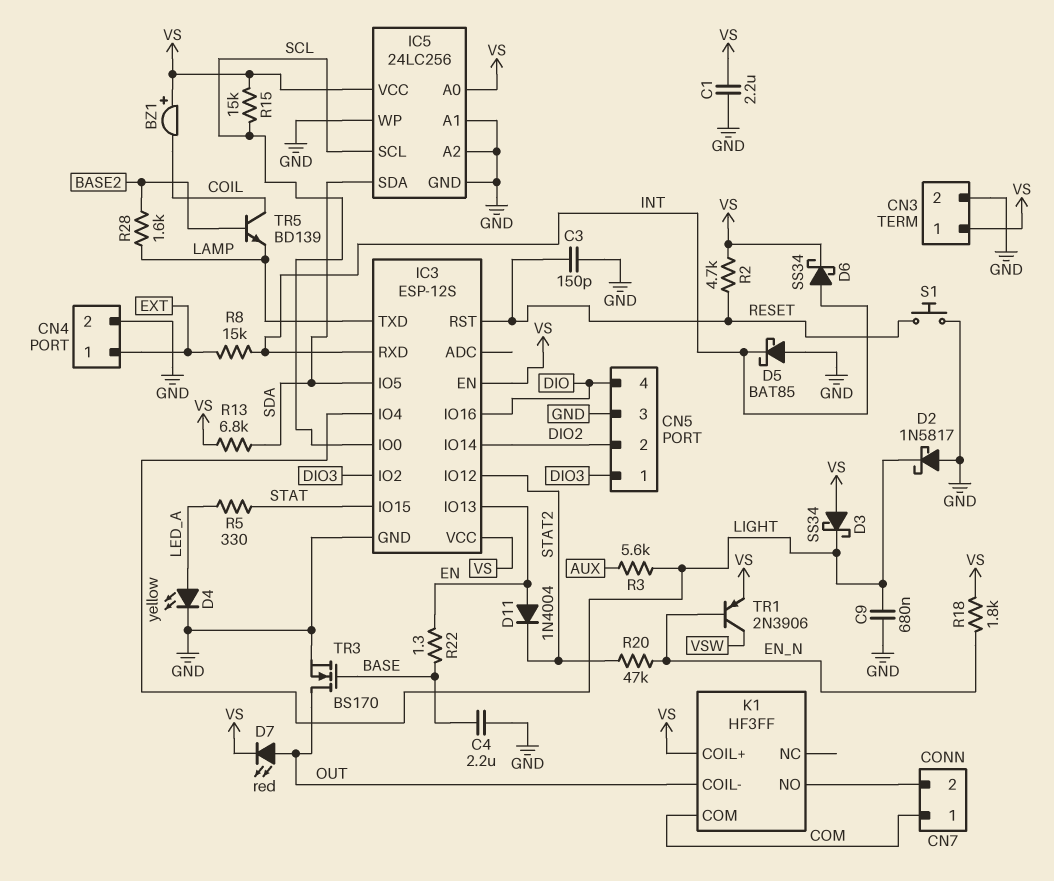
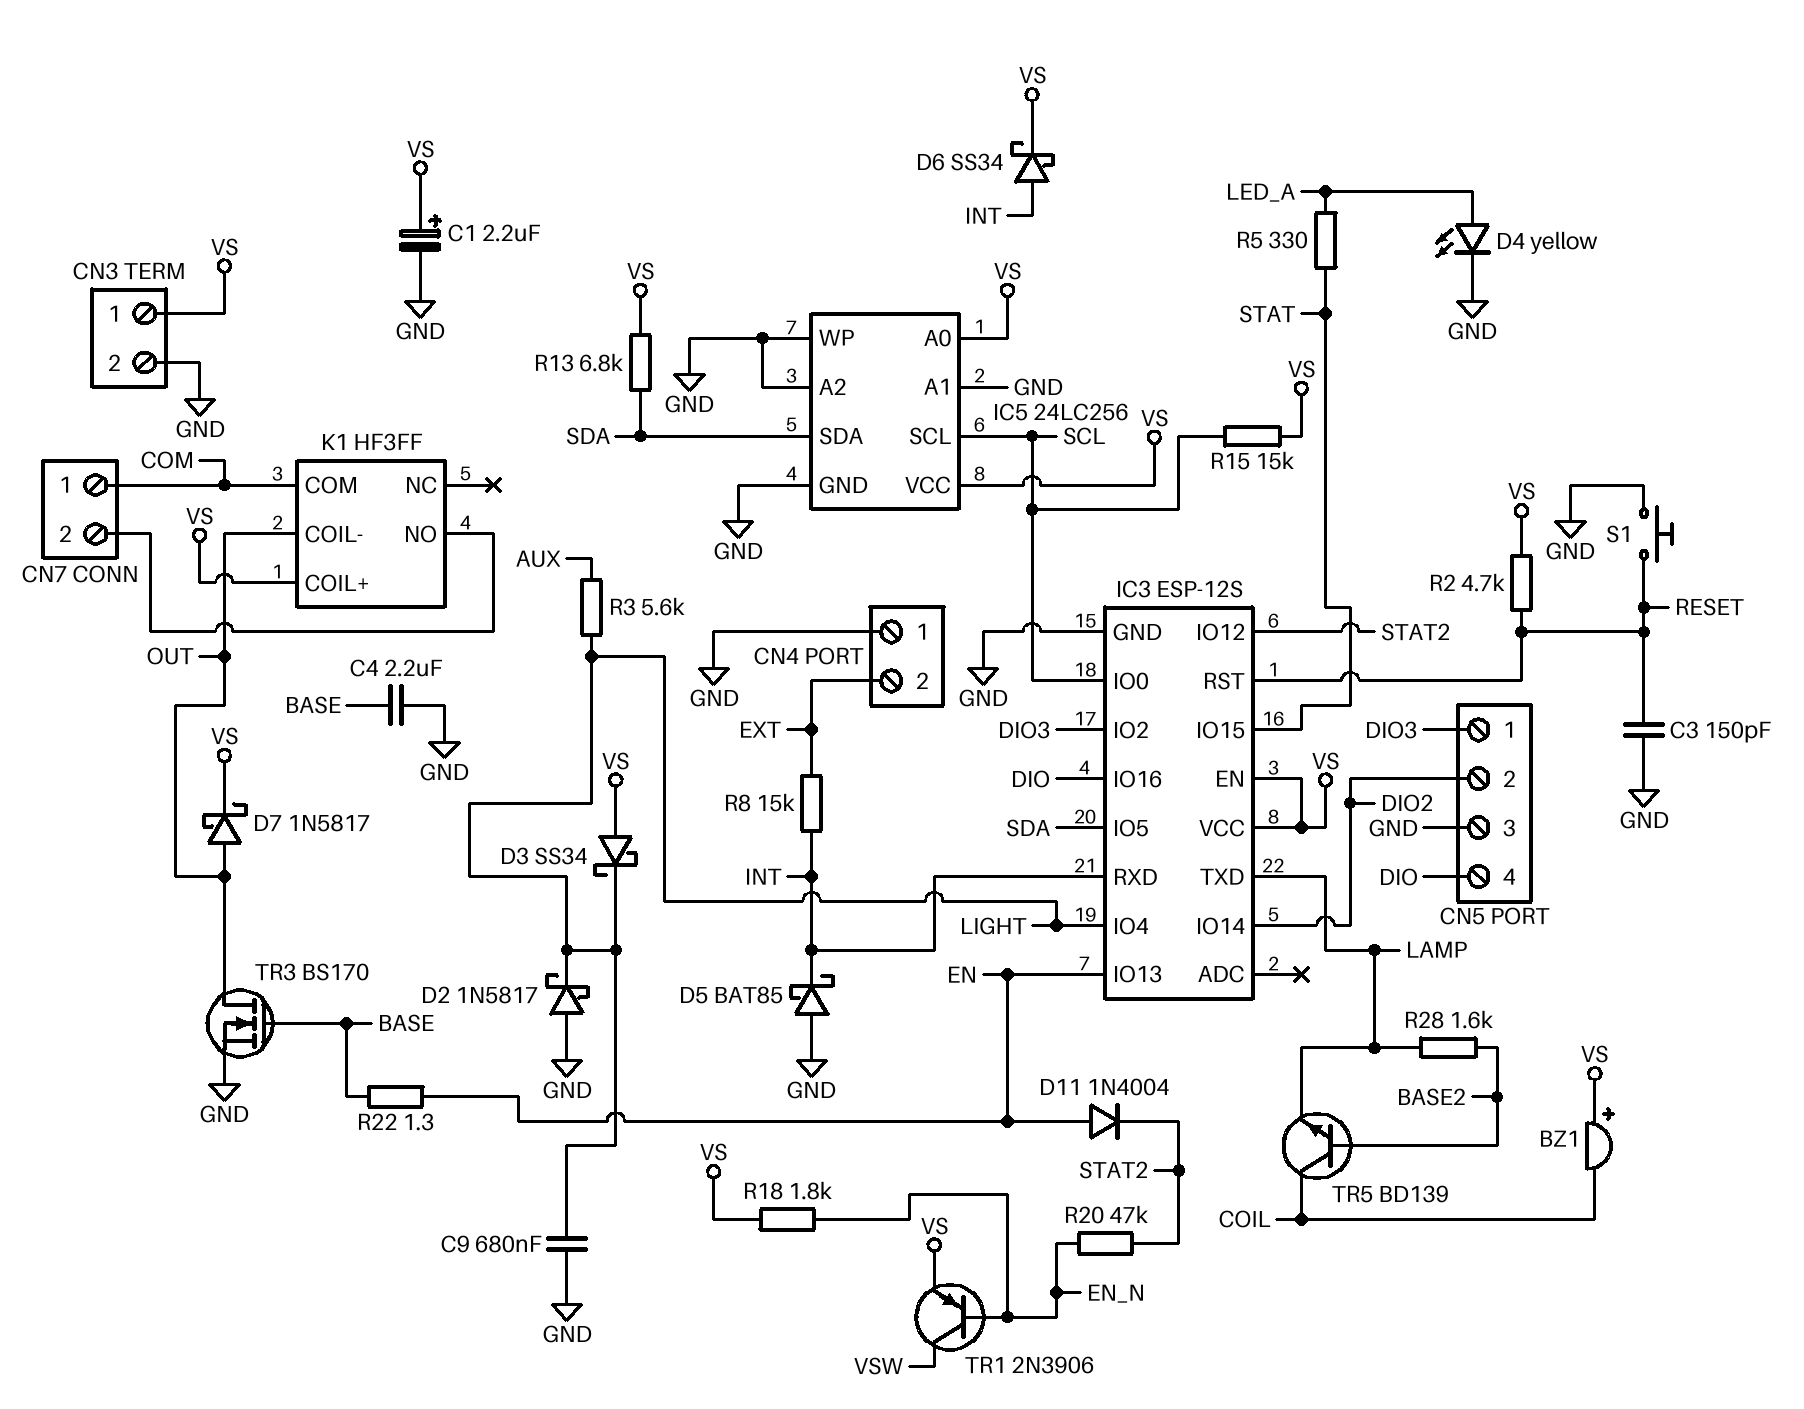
C1: 2.2uF (GND, VS) -> 2.2uF (plus VS, minus GND)
CN4 pin 1: EXT -> GND
CN4 pin 2: GND -> EXT
D7: LED red (A OUT, K VS) -> schottky 1N5817 (A OUT, K VS)

